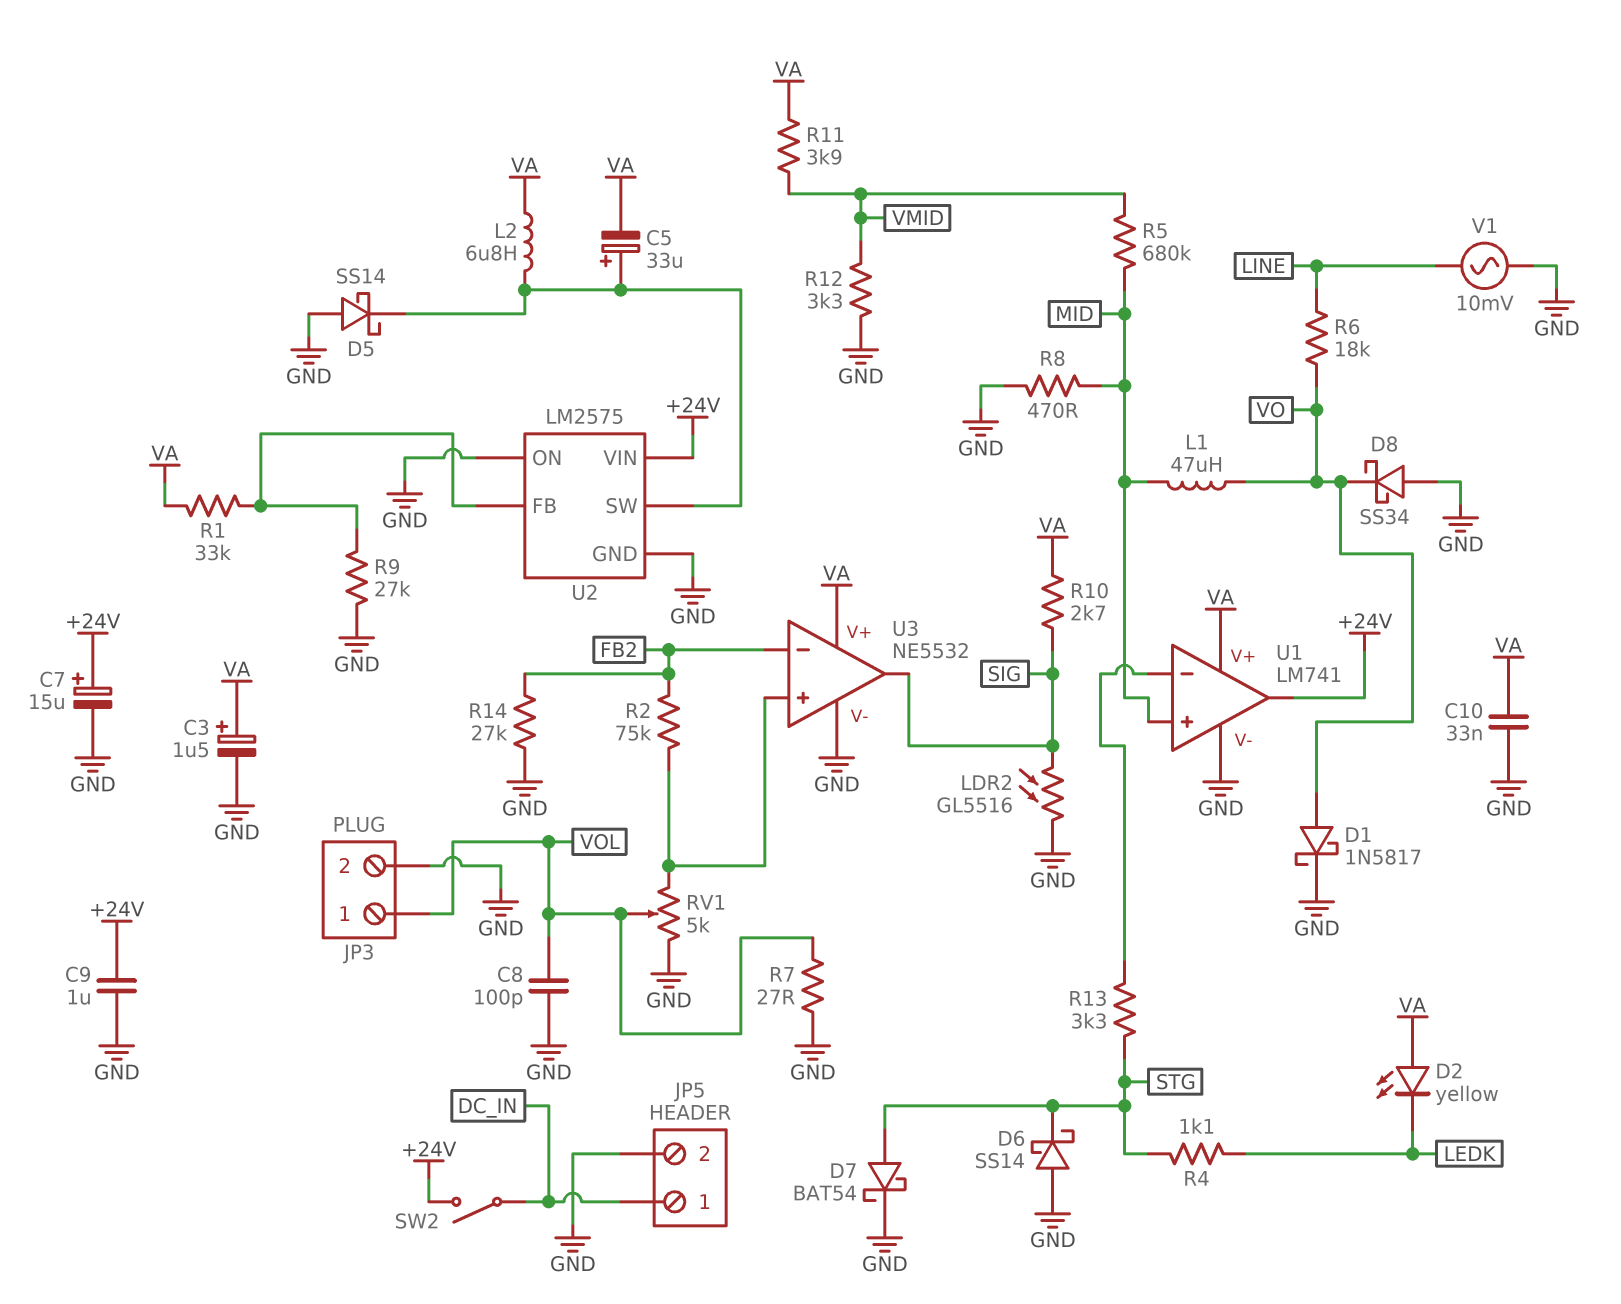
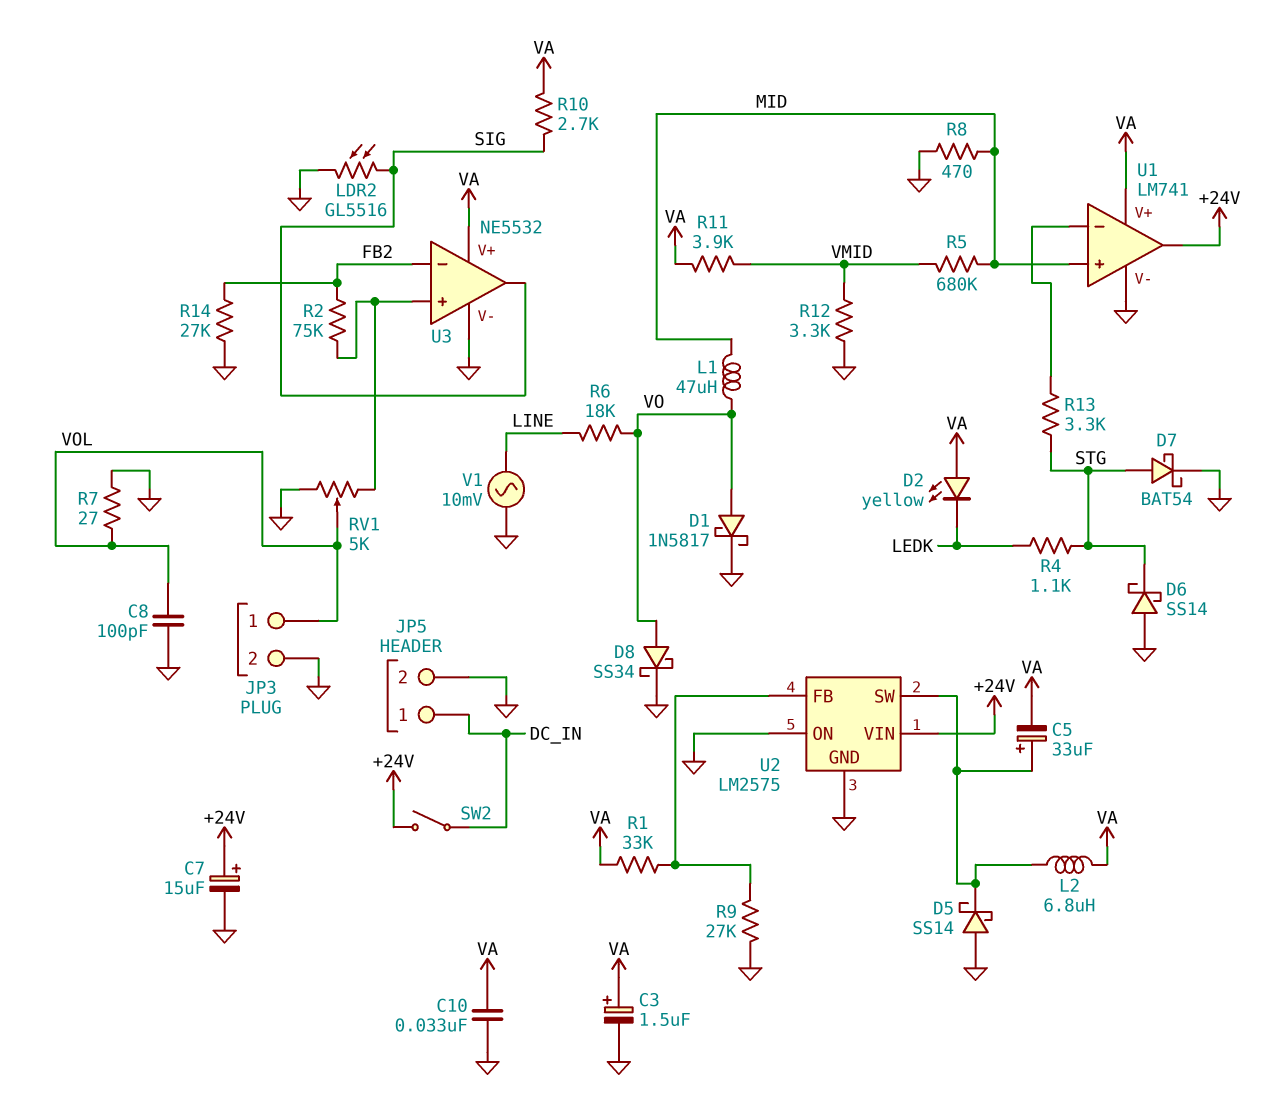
C9: 1uF (+24V, GND) -> none
D8: schottky SS34 (A GND, K VO) -> schottky SS34 (A VO, K GND)

